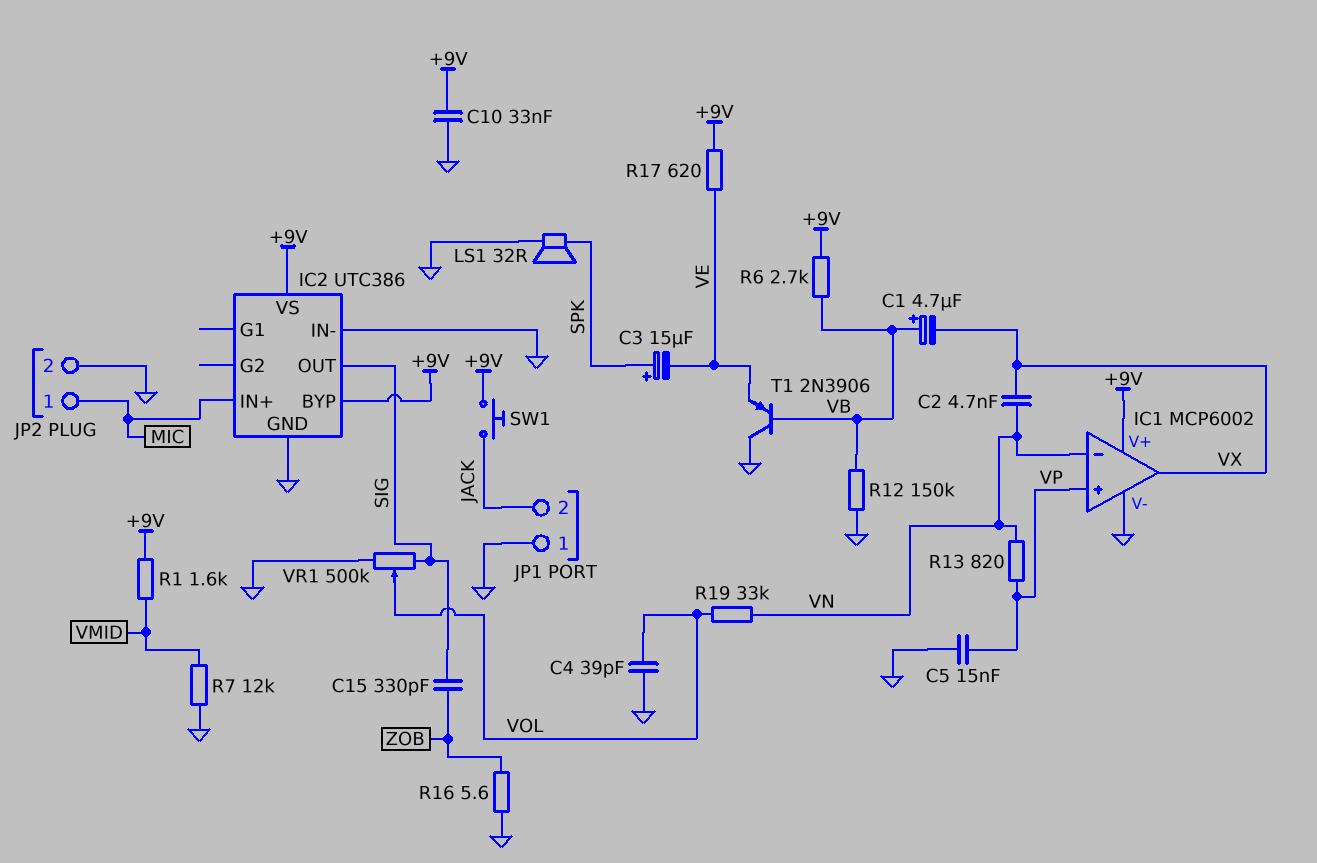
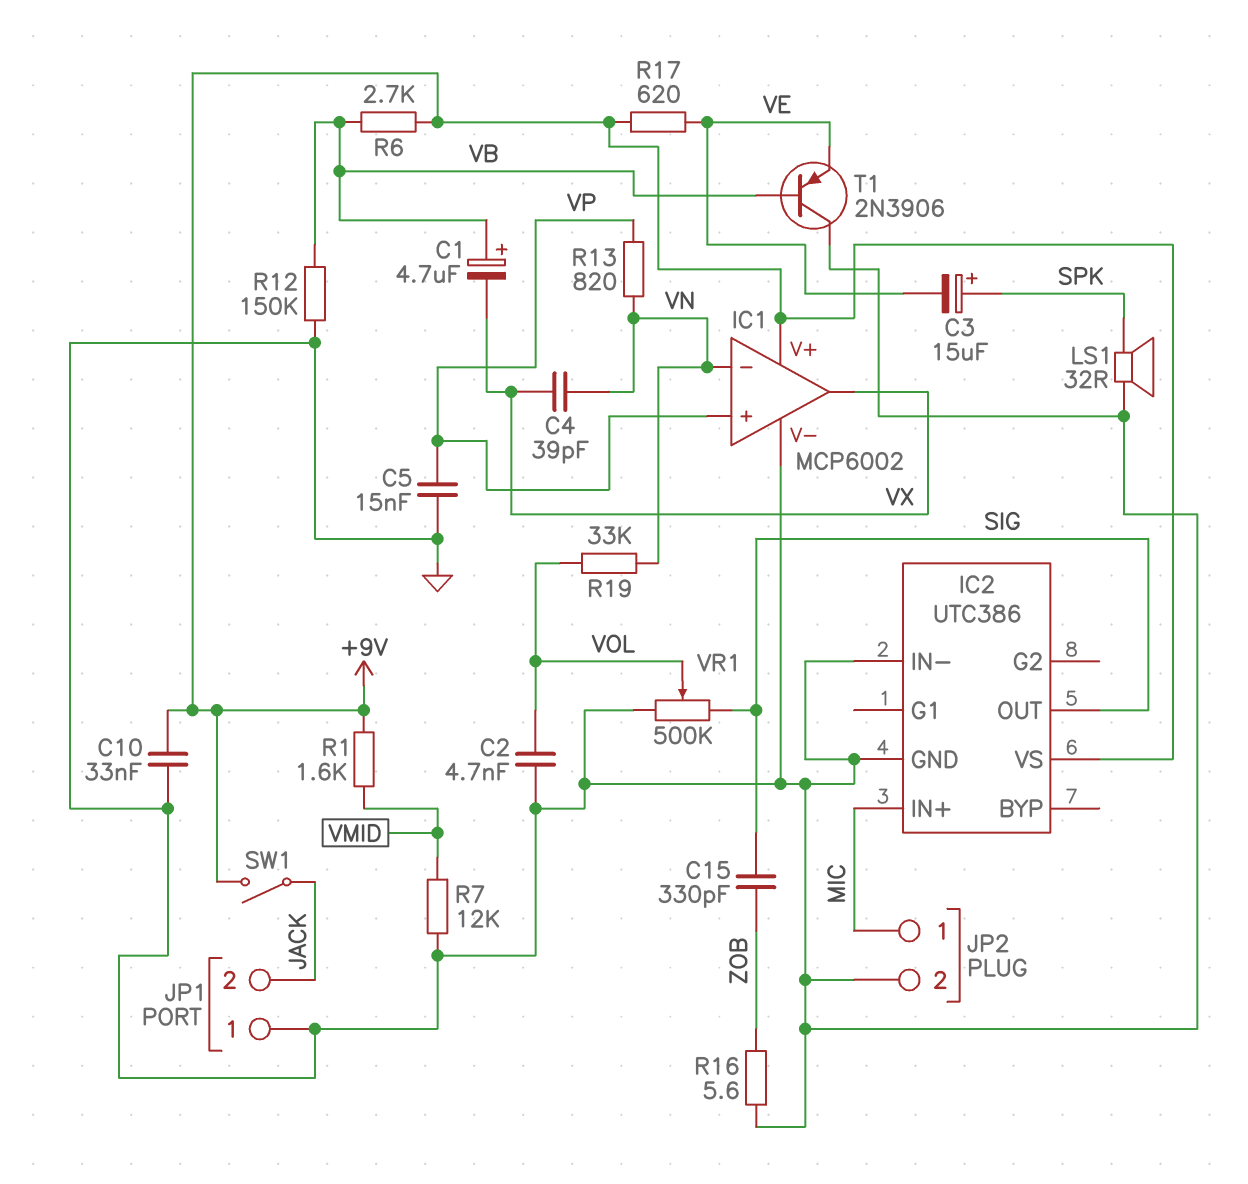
C2: 4.7nF (VN, VX) -> 4.7nF (GND, VOL)
C4: 39pF (GND, VOL) -> 39pF (VN, VX)
IC2 pin BYP: +9V -> none
SW1: button (+9V, JACK) -> switch (+9V, JACK)

